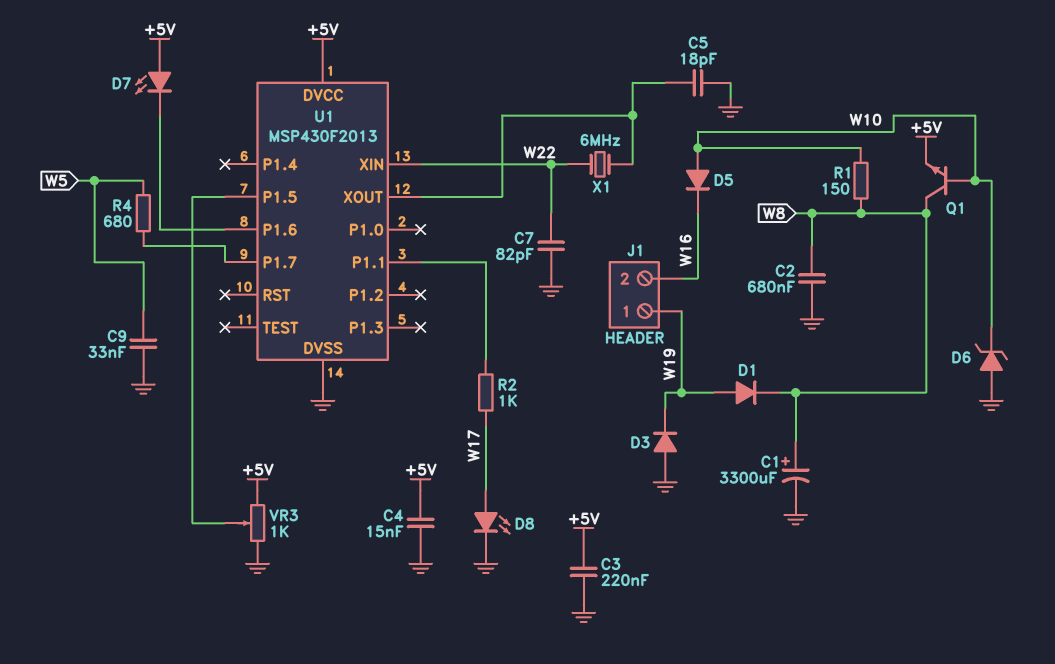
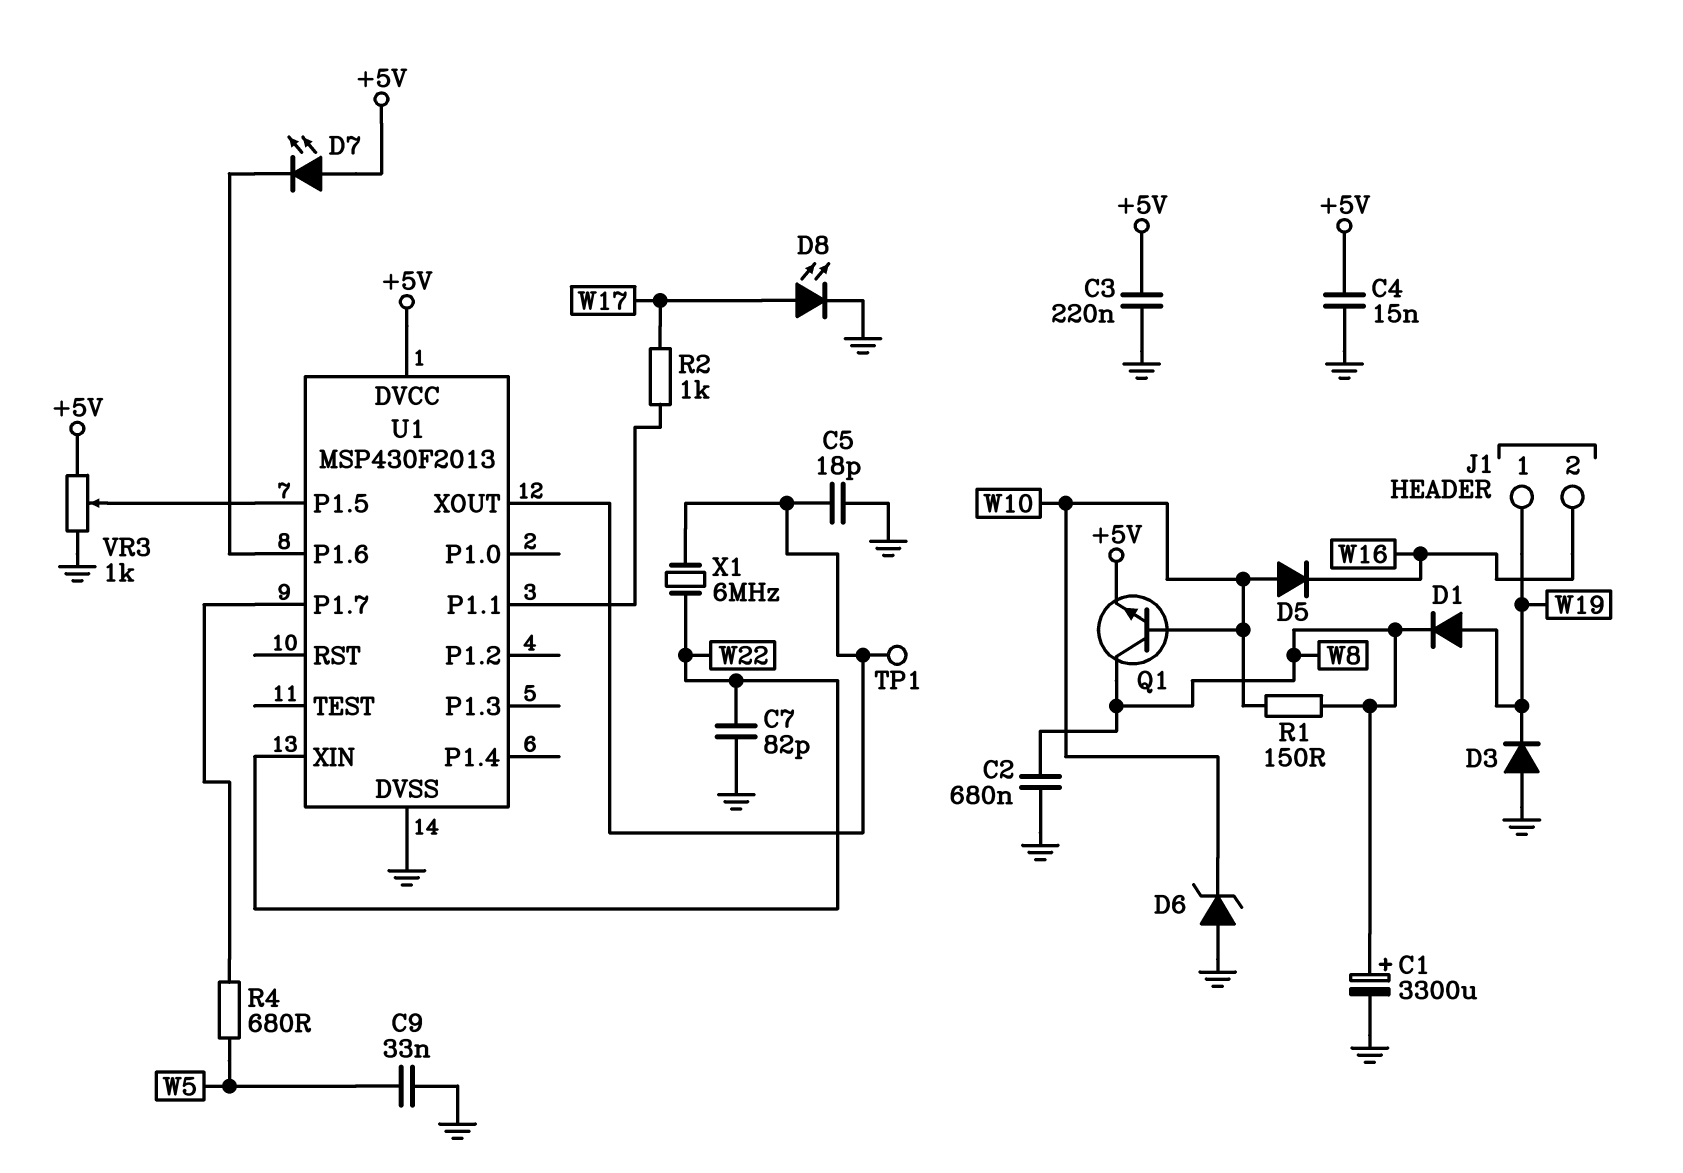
TP1: none -> test point (U1/XOUT)

